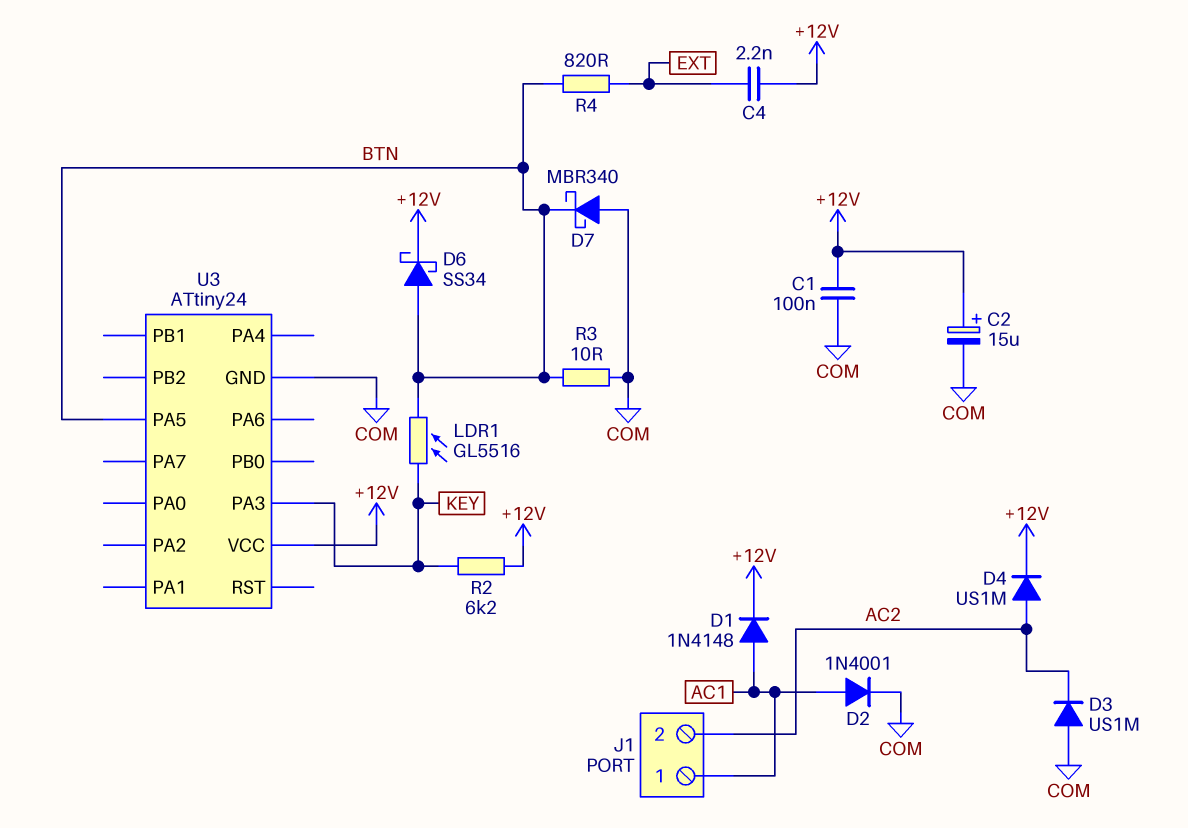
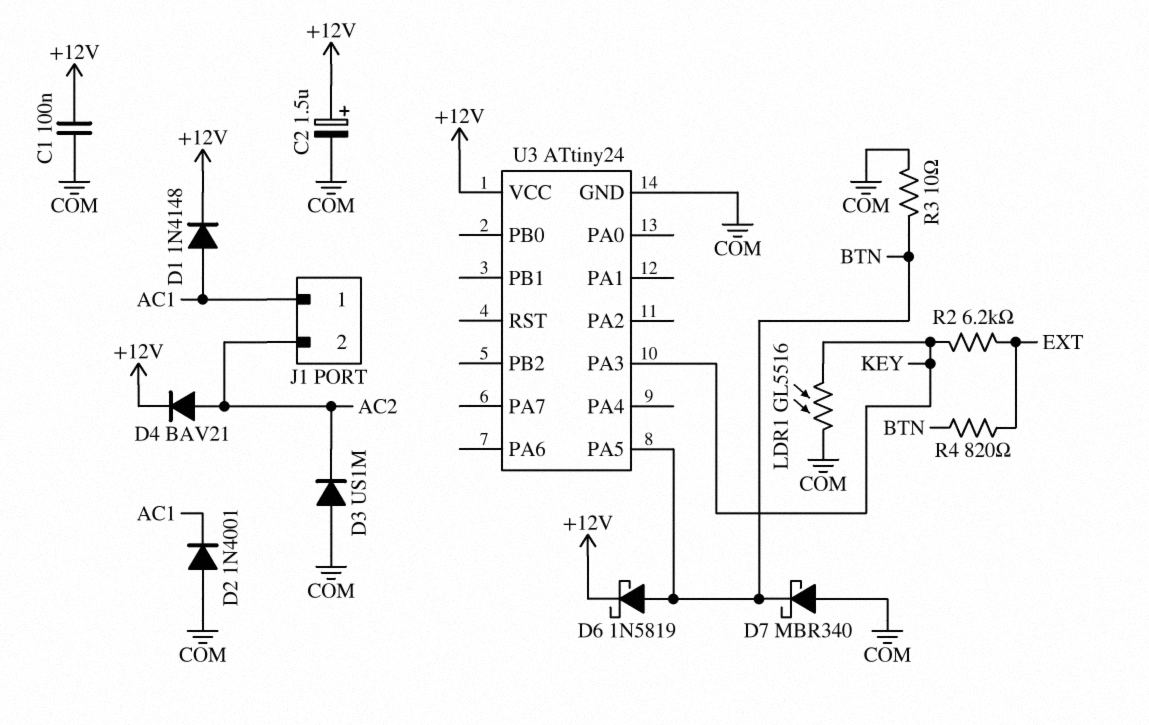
C2: 15uF (plus +12V, minus COM) -> 1.5uF (plus +12V, minus COM)
C4: 2.2nF (+12V, EXT) -> none
D2: diode 1N4001 (A AC1, K COM) -> diode 1N4001 (A COM, K AC1)
D4: diode US1M (A AC2, K +12V) -> diode BAV21 (A AC2, K +12V)
D6: schottky SS34 (A BTN, K +12V) -> schottky 1N5819 (A BTN, K +12V)
LDR1: GL5516 (BTN, KEY) -> GL5516 (COM, KEY)
R2: 6.2k (+12V, KEY) -> 6.2k (EXT, KEY)

